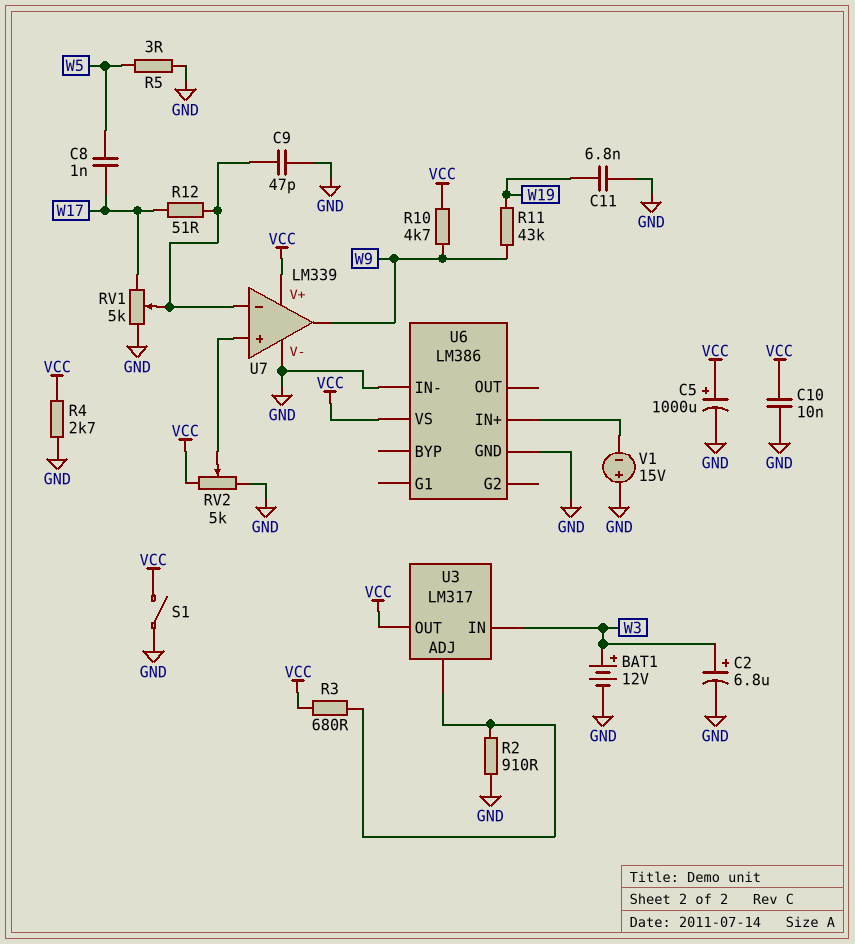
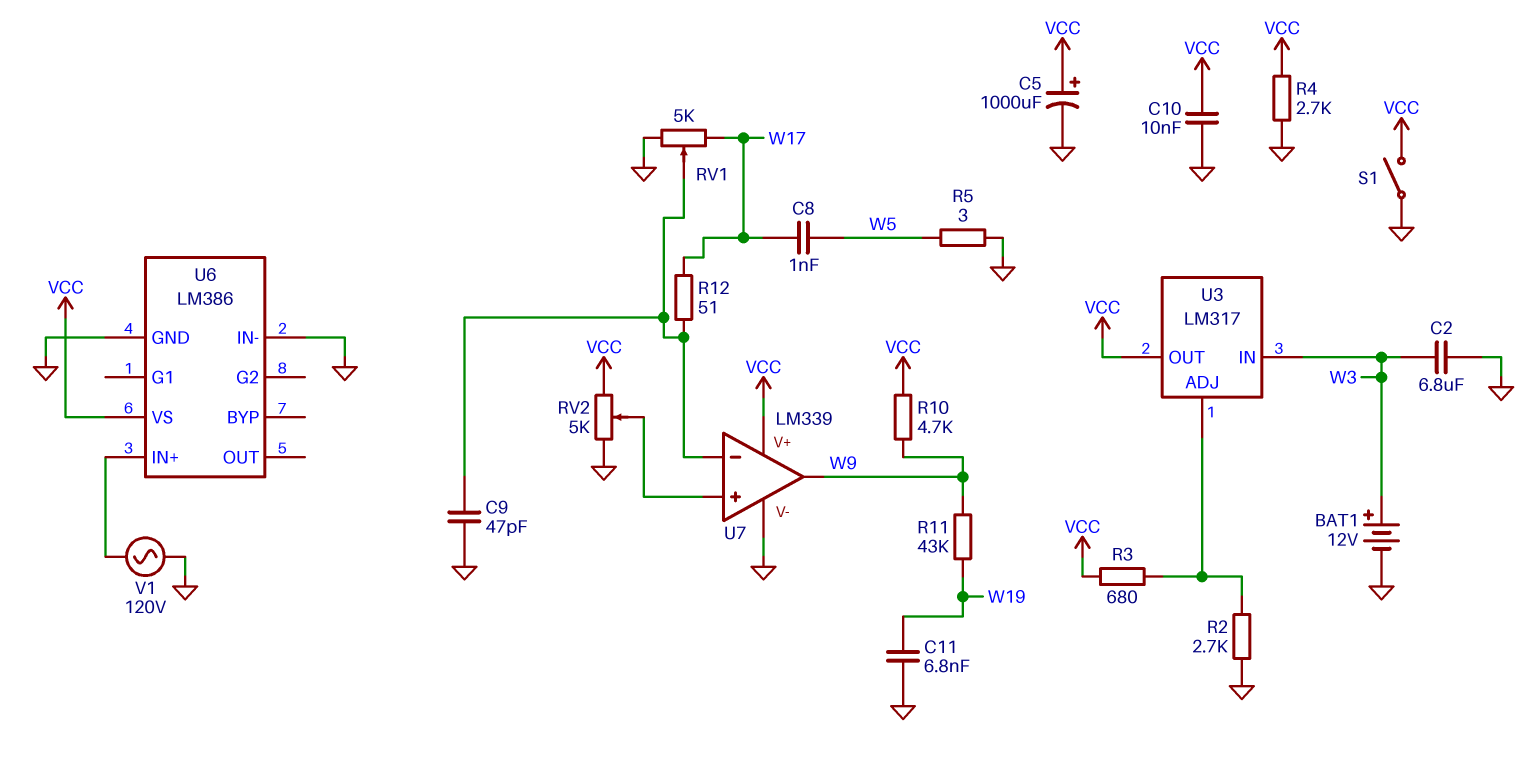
C2: 6.8uF (plus W3, minus GND) -> 6.8uF (GND, W3)
R2: 910 (GND, U3/ADJ) -> 2.7k (GND, U3/ADJ)
V1: 15V (plus GND, minus U6/IN+) -> AC 120V (GND, U6/IN+)

